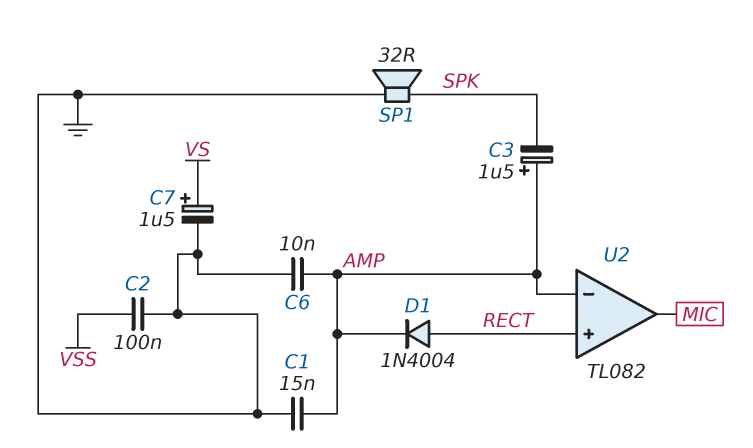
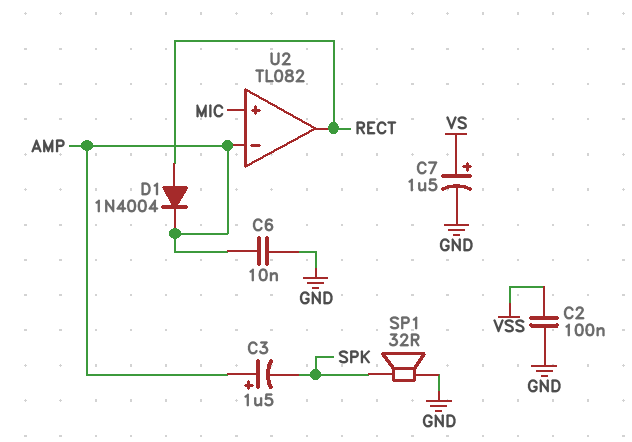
C1: 15nF (AMP, GND) -> none
U2 pin in+: RECT -> MIC
U2 pin out: MIC -> RECT

